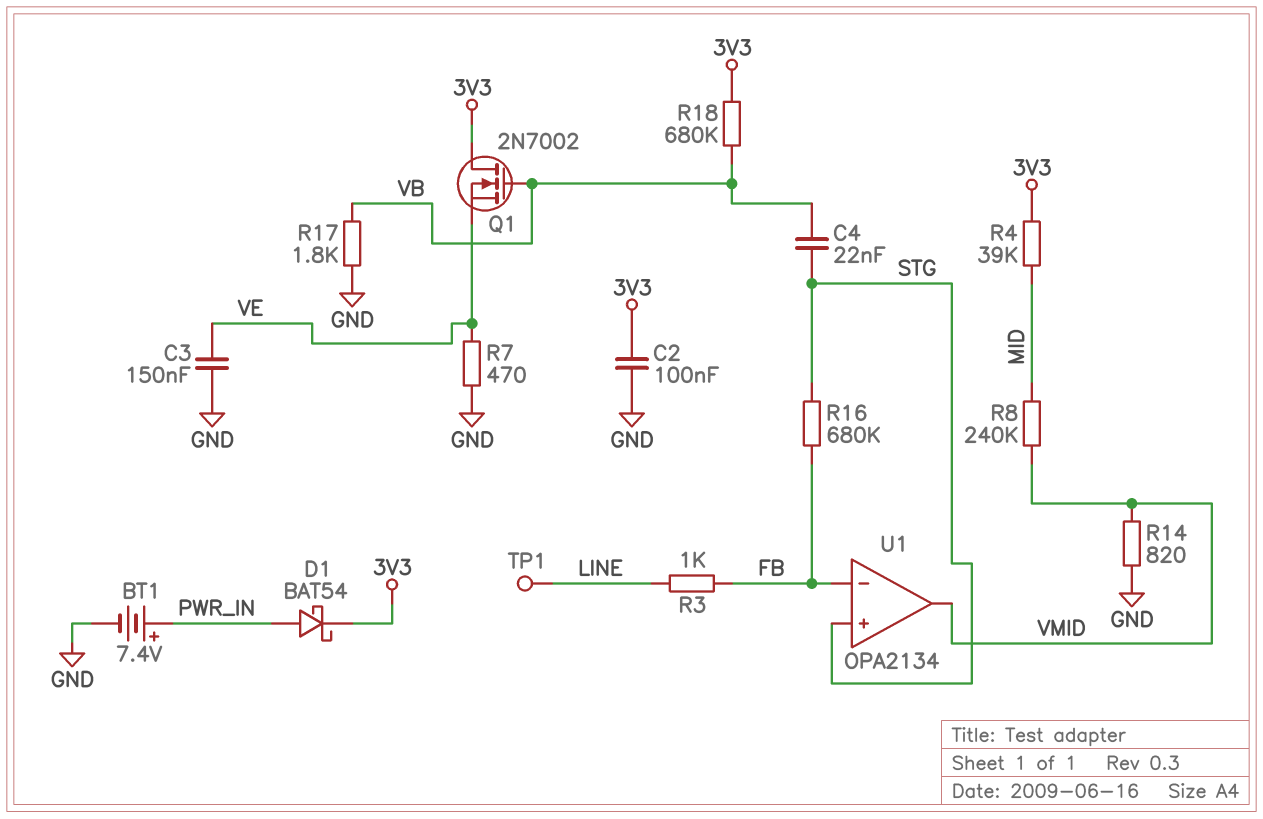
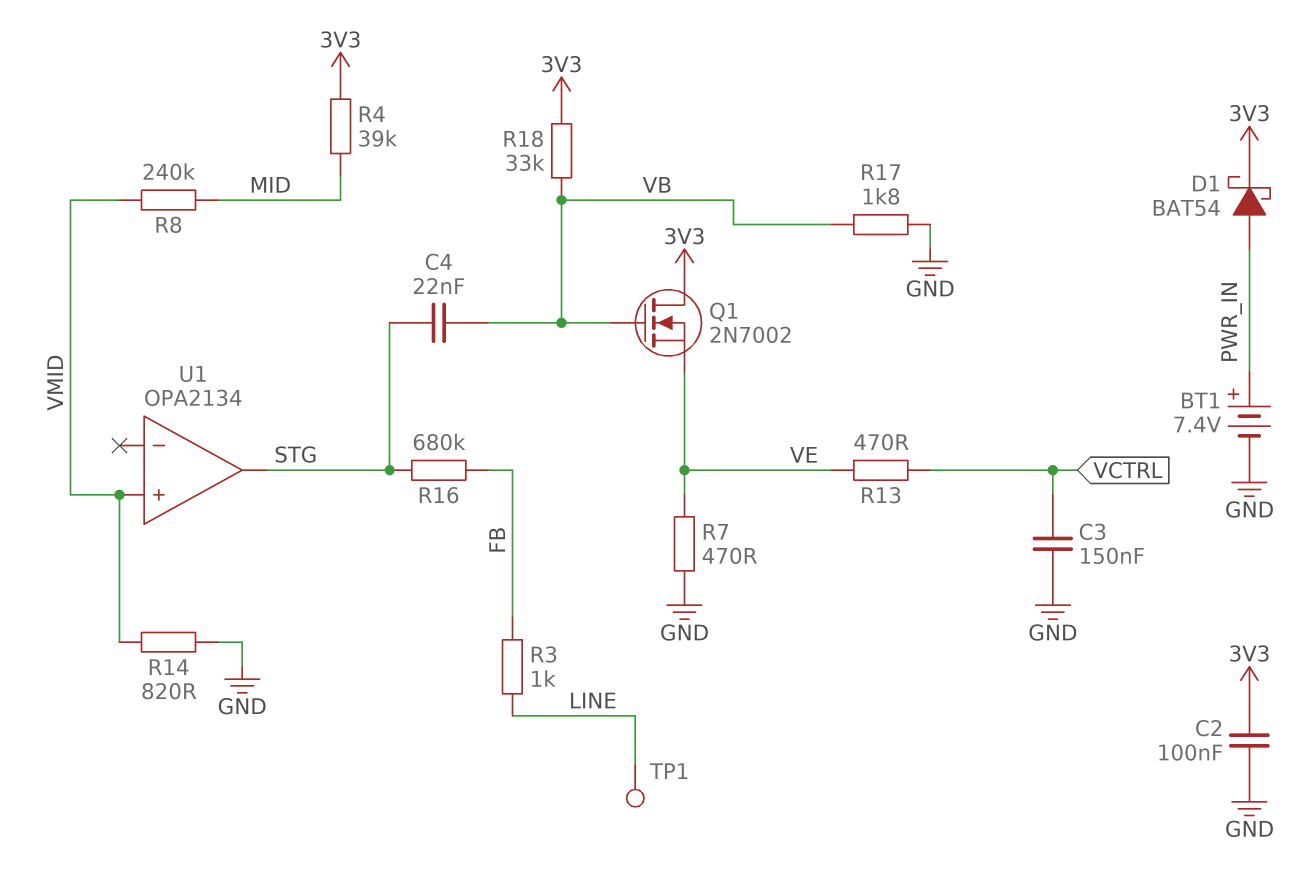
C3: 150nF (GND, VE) -> 150nF (GND, VCTRL)
R13: none -> 470 (VCTRL, VE)
R18: 680k (3V3, VB) -> 33k (3V3, VB)
U1 pin in+: STG -> VMID
U1 pin in-: FB -> none
U1 pin out: VMID -> STG

